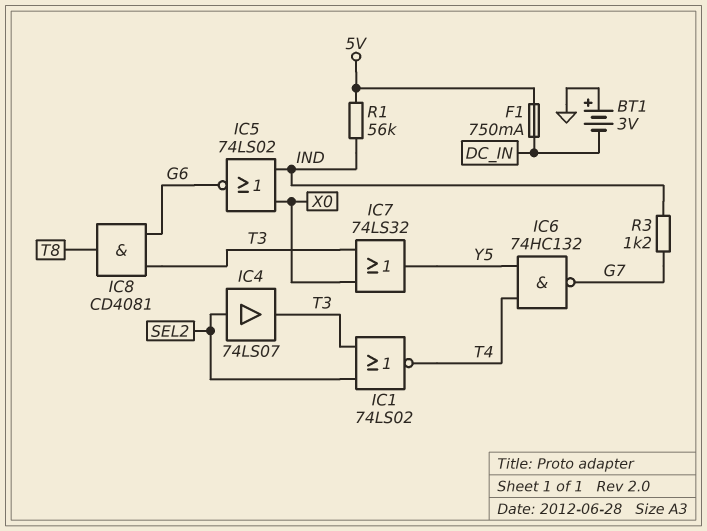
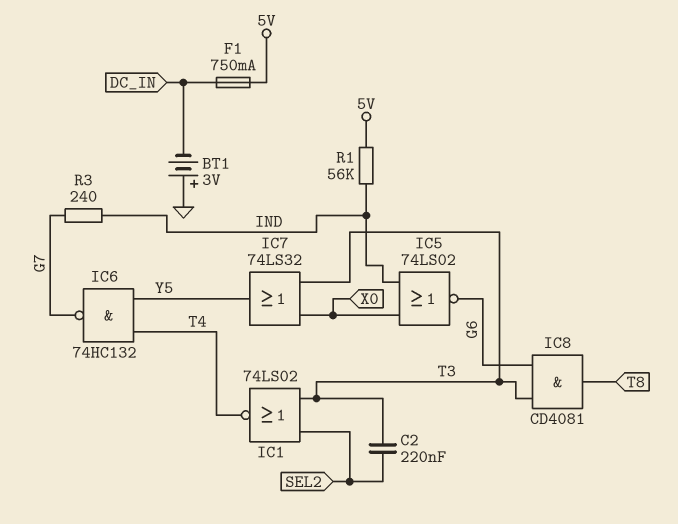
C2: none -> 220nF (SEL2, T3)
IC4: buffer 74LS07 (in SEL2, out T3) -> none
R3: 1.2k (G7, IND) -> 240 (G7, IND)

